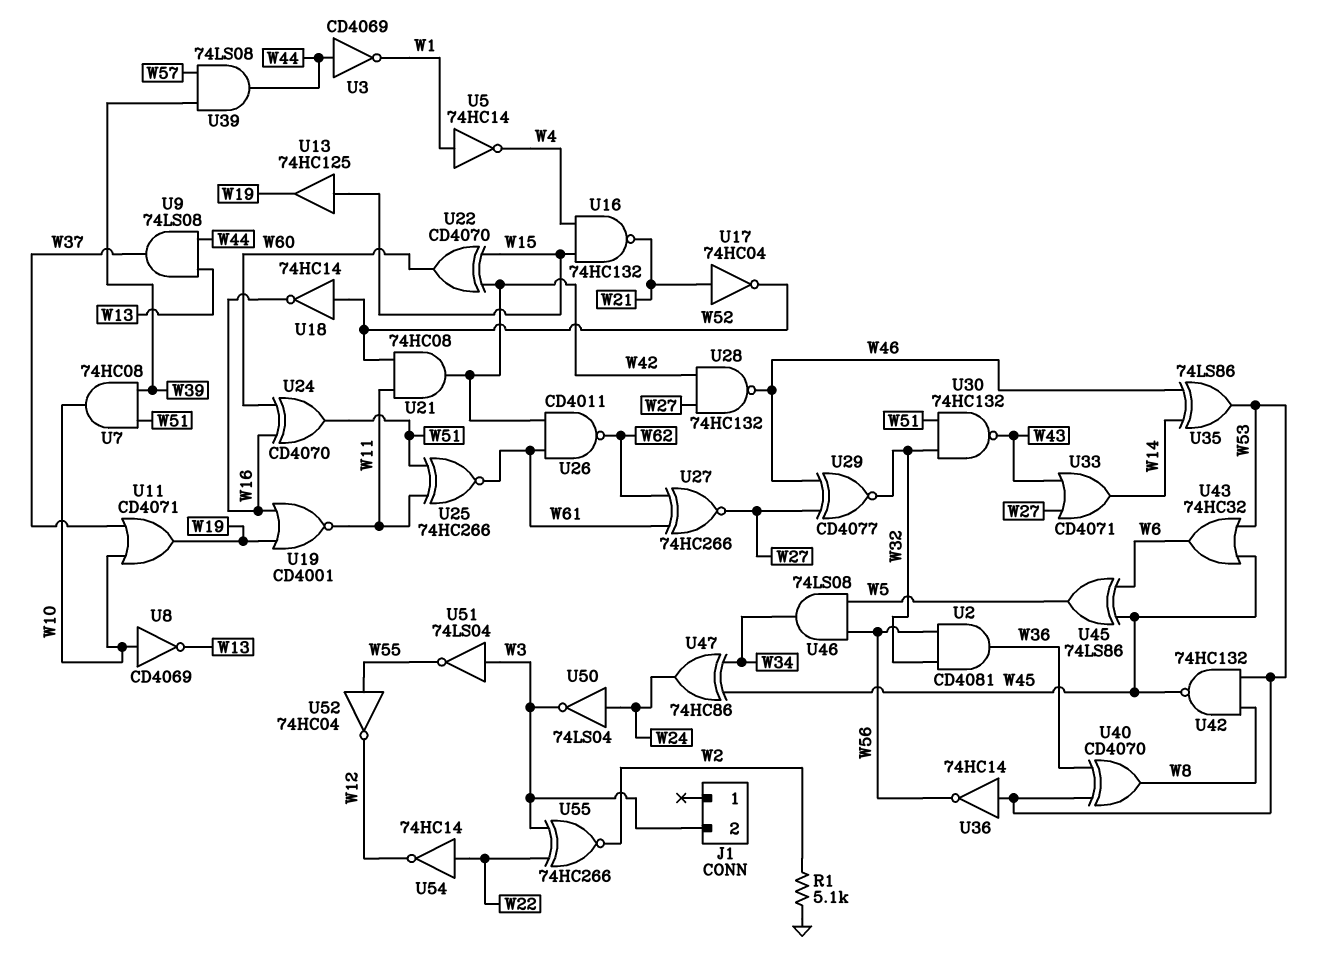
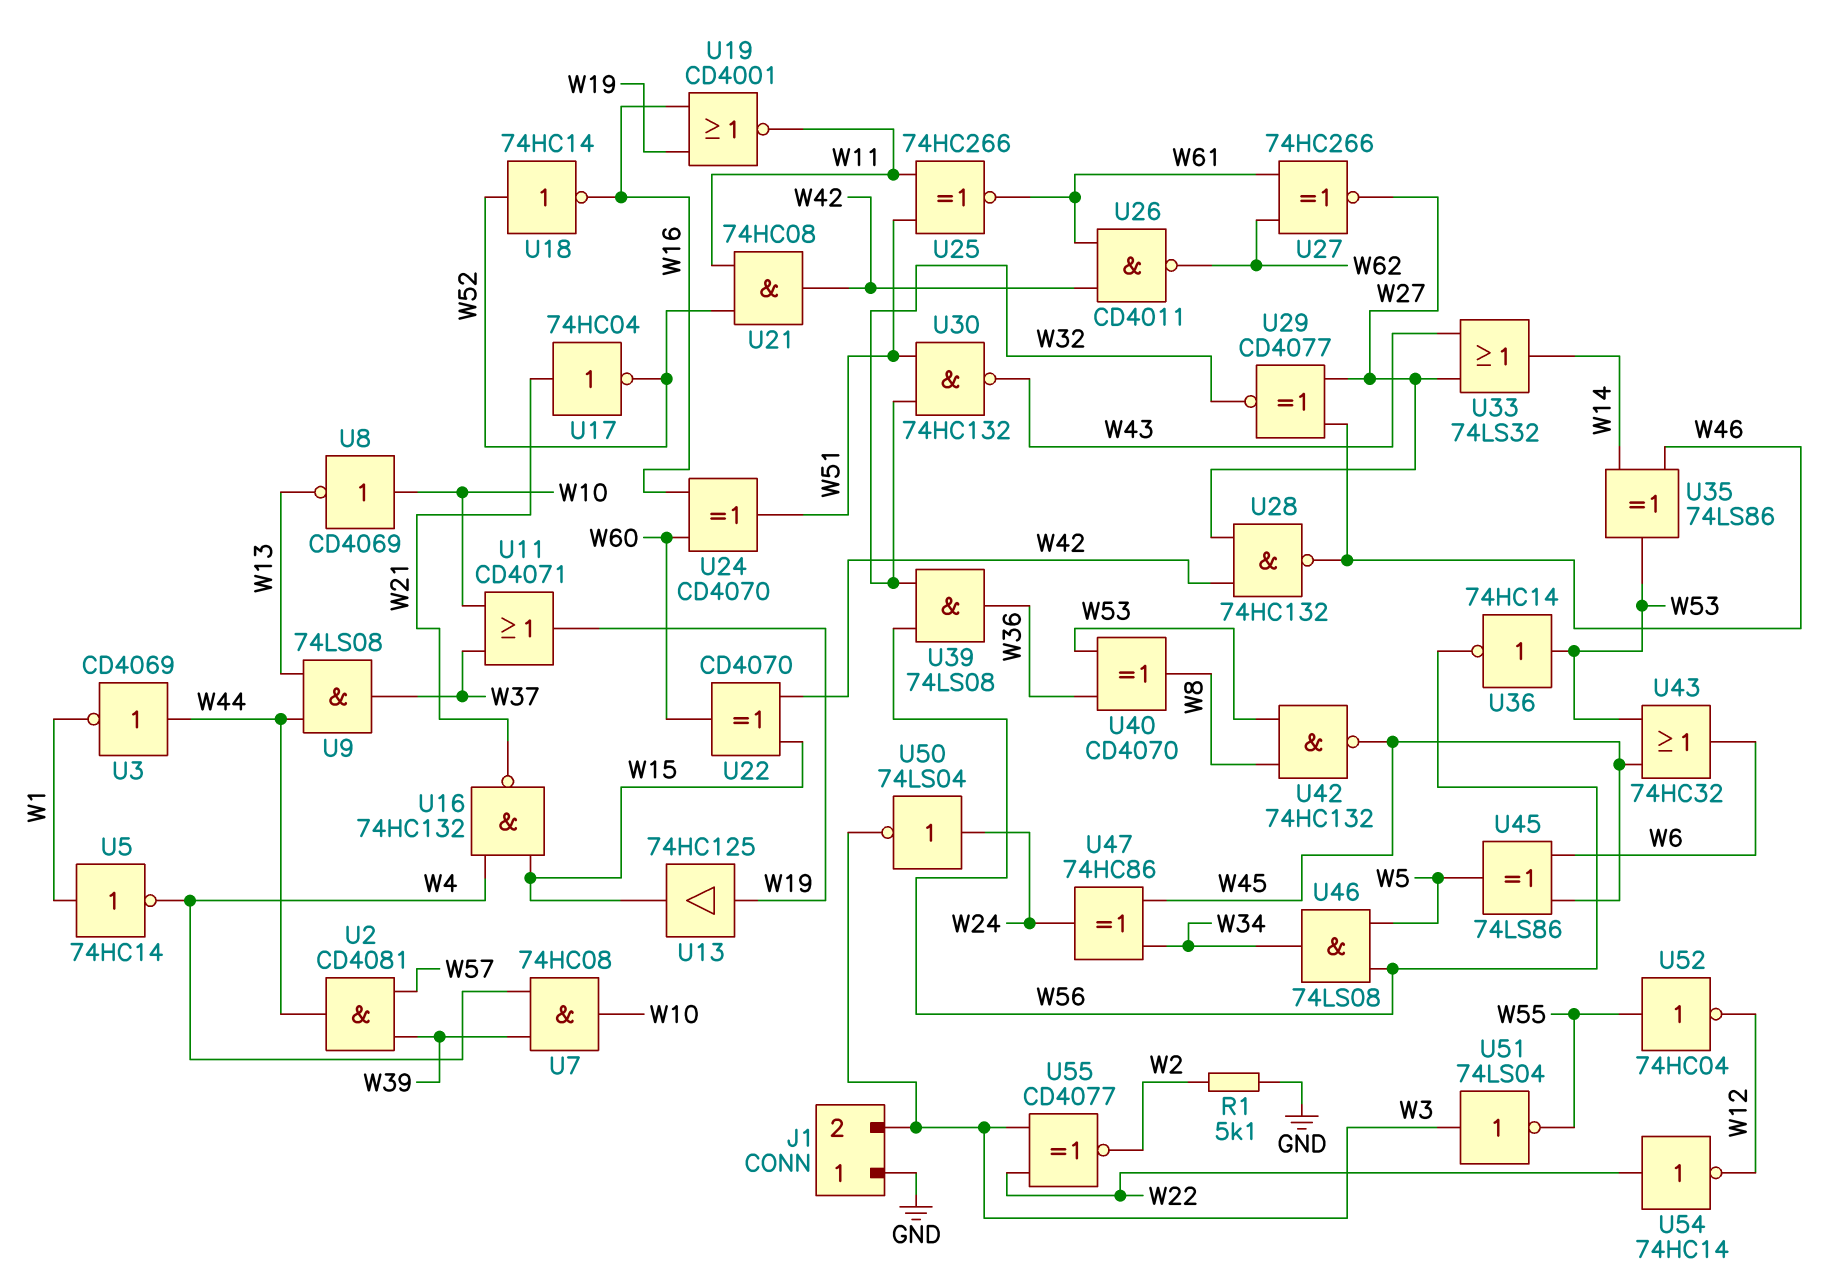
J1 pin 1: none -> GND
U2: AND CD4081 (in W32, in W56, out W36) -> AND CD4081 (in W39, in W57, out W44)
U7: AND 74HC08 (in W39, in W51, out W10) -> AND 74HC08 (in W4, in W39, out W10)
U13: buffer 74HC125 (in W15, out W19) -> buffer 74HC125 (in W19, out W15)
U33: OR CD4071 (in W27, in W43, out W14) -> OR 74LS32 (in W27, in W43, out W14)
U39: AND 74LS08 (in W39, in W57, out W44) -> AND 74LS08 (in W32, in W56, out W36)
U55: XNOR 74HC266 (in W3, in W22, out W2) -> XNOR CD4077 (in W3, in W22, out W2)

